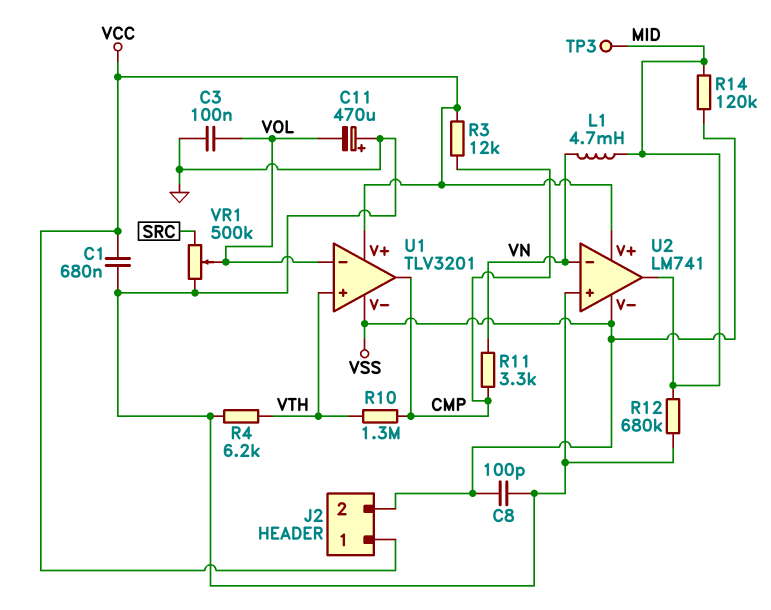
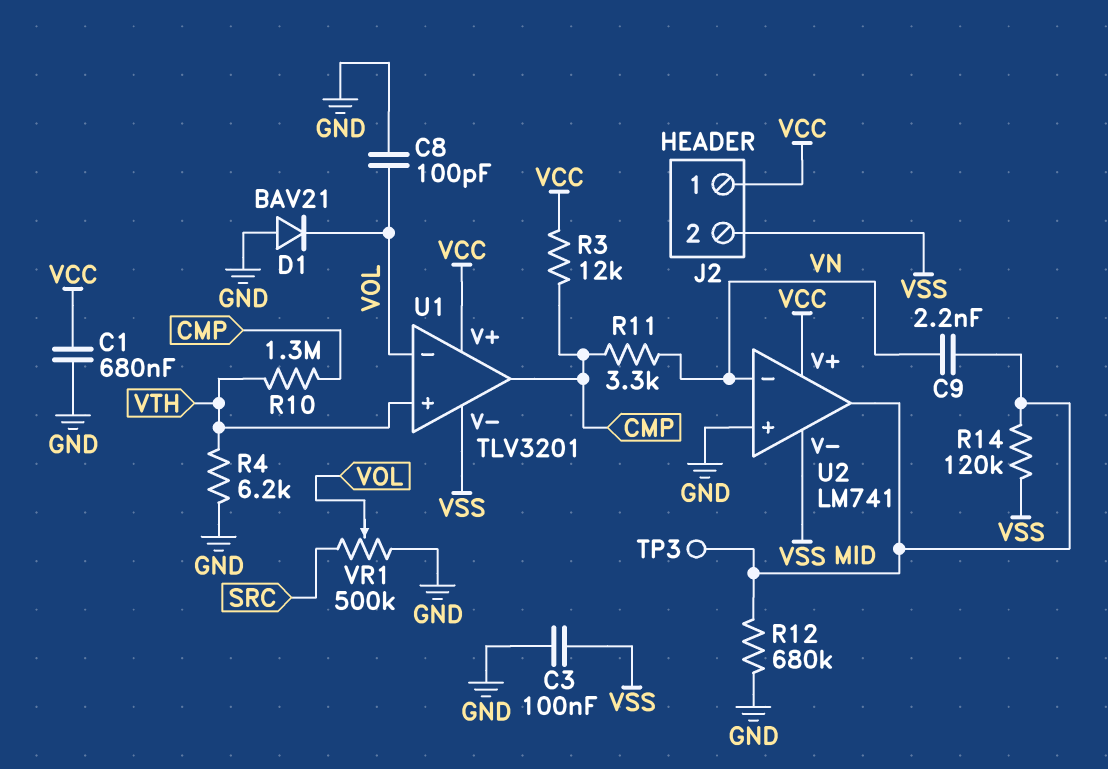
C3: 100nF (GND, VOL) -> 100nF (GND, VSS)
C8: 100pF (GND, VSS) -> 100pF (GND, VOL)
C9: none -> 2.2nF (MID, VN)
C11: 470uF (plus GND, minus VOL) -> none
D1: none -> diode BAV21 (A GND, K VOL)
L1: 4.7mH (MID, VN) -> none

